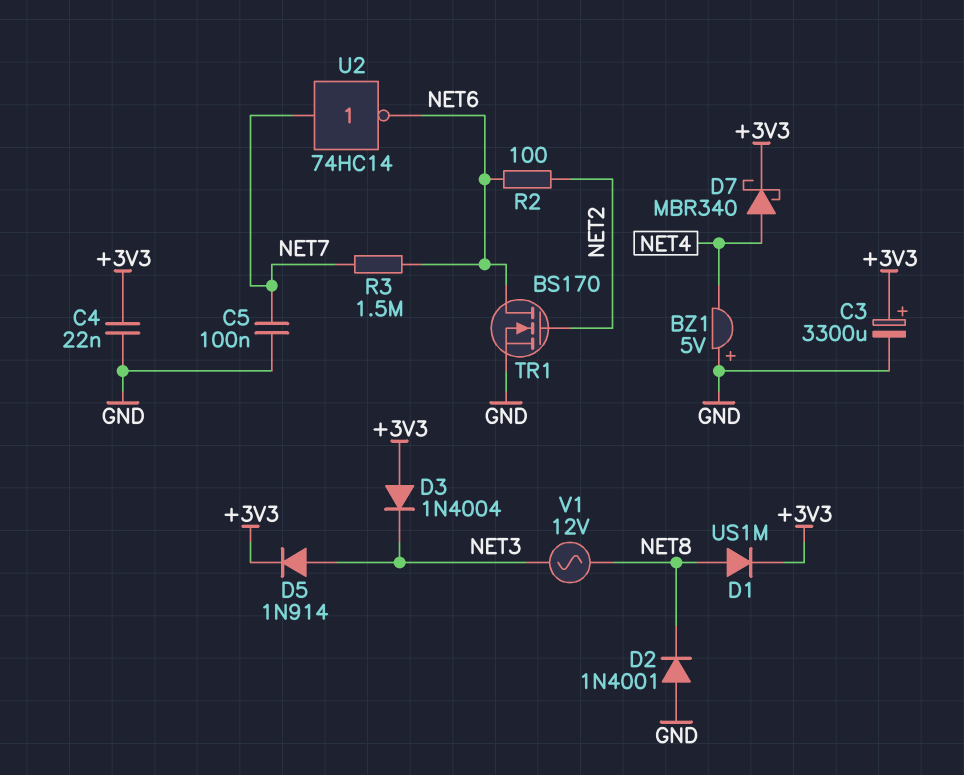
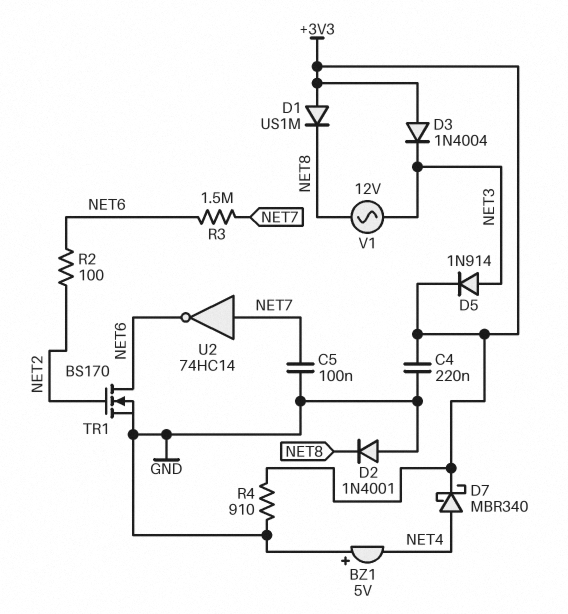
C3: 3300uF (plus +3V3, minus GND) -> none
C4: 22nF (+3V3, GND) -> 220nF (+3V3, GND)
D1: diode US1M (A NET8, K +3V3) -> diode US1M (A +3V3, K NET8)
R4: none -> 910 (+3V3, GND)

